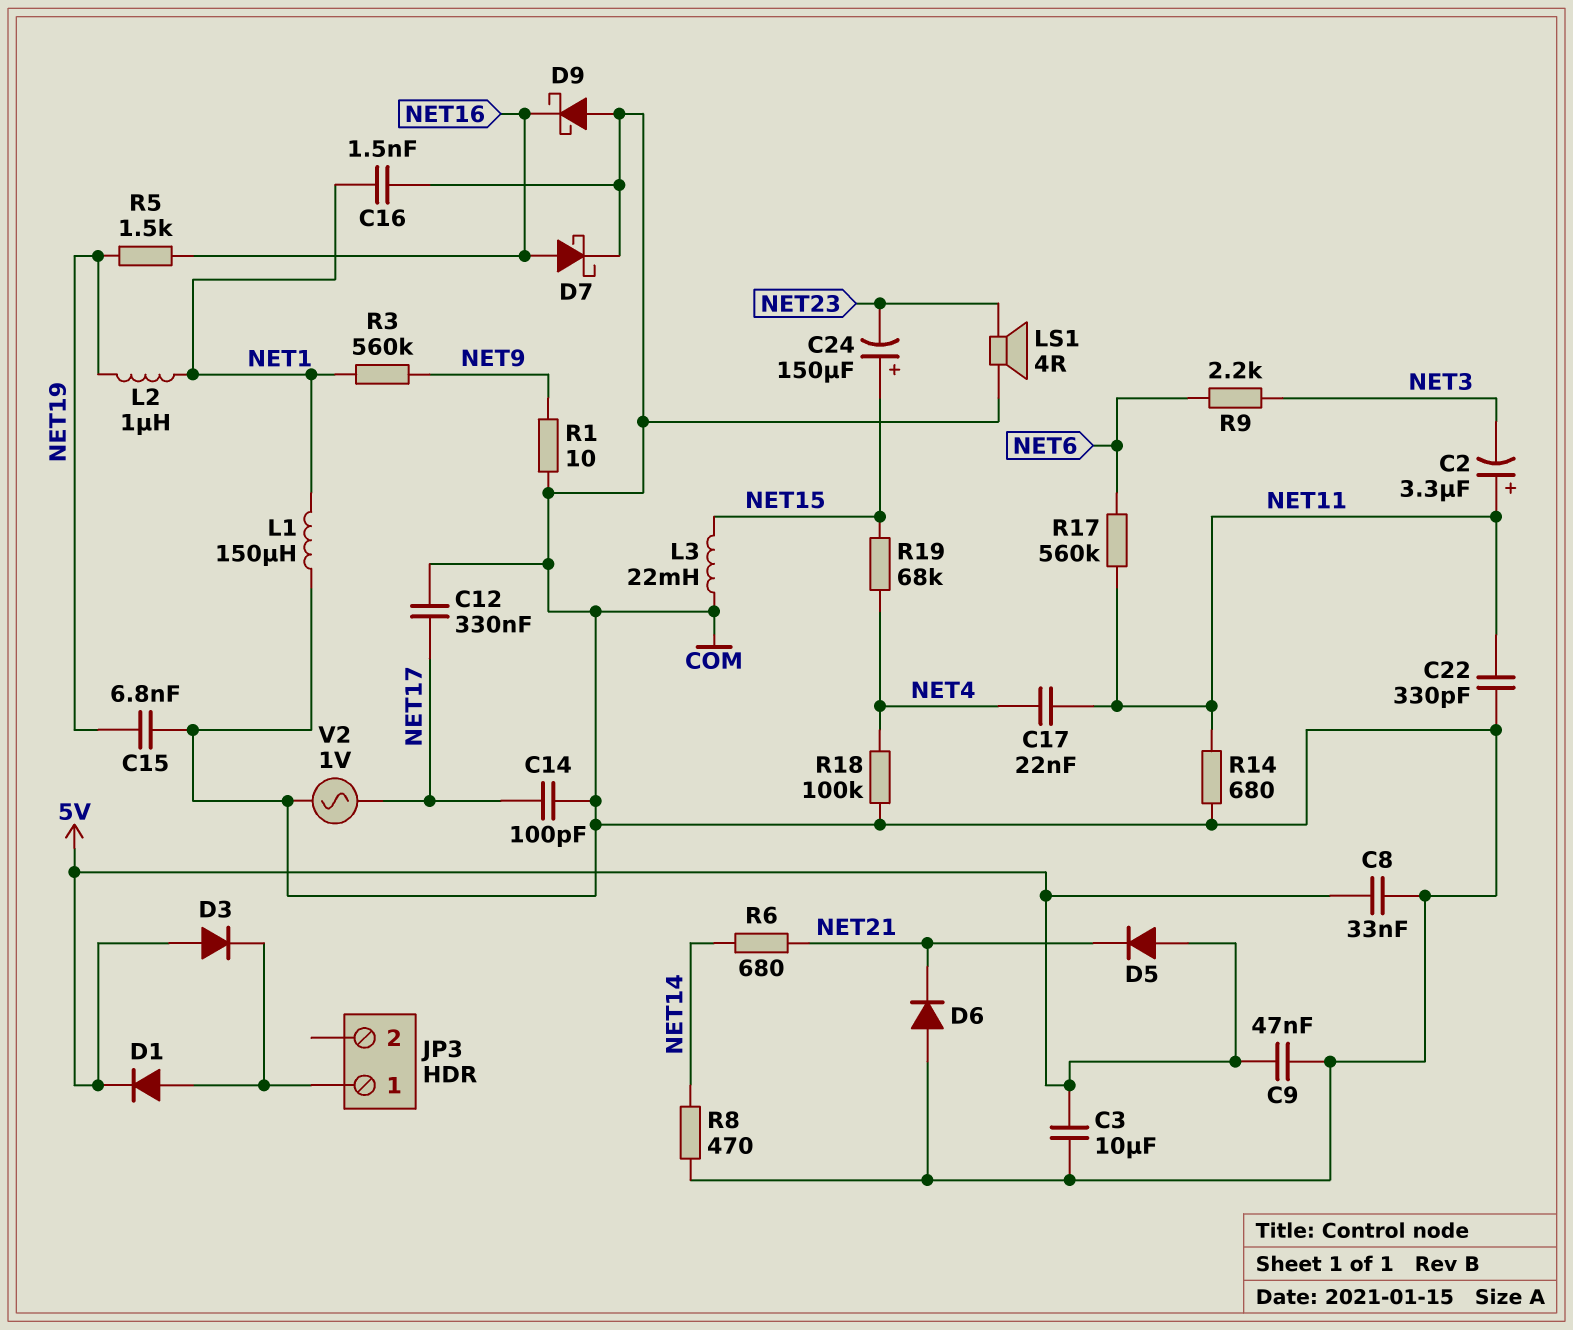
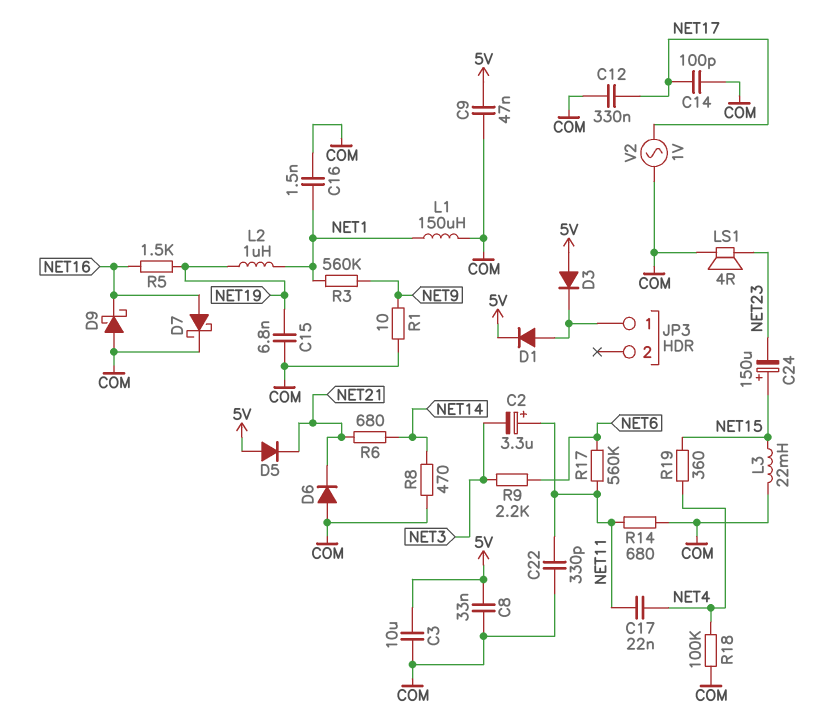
R19: 68k (NET4, NET15) -> 360 (NET4, NET15)

